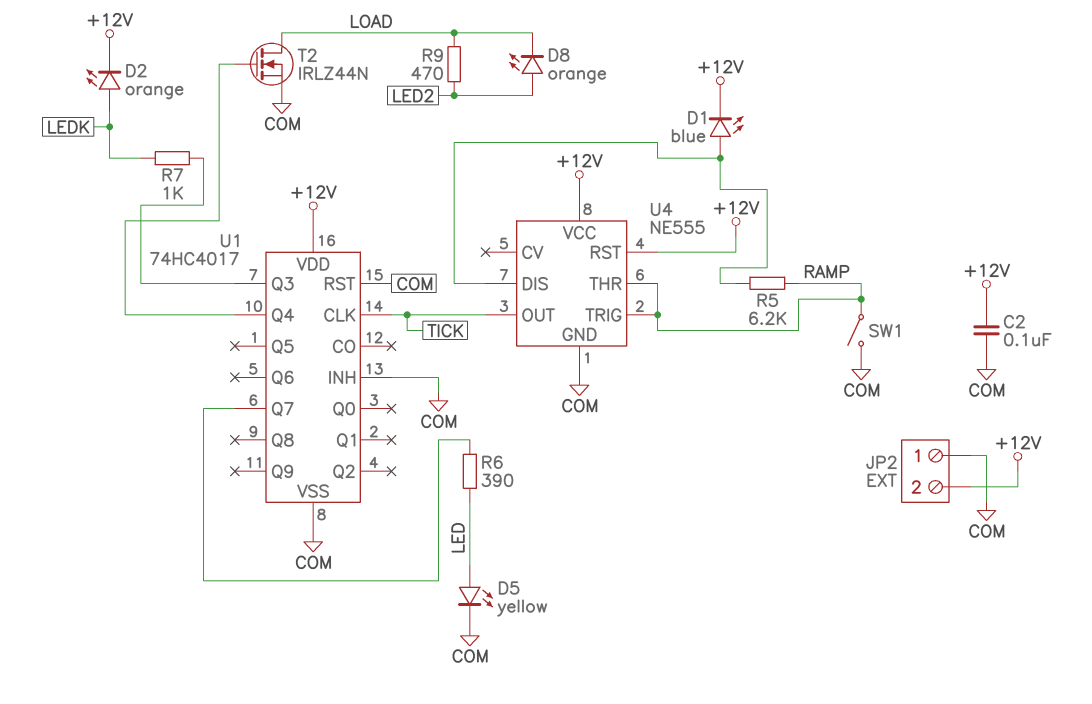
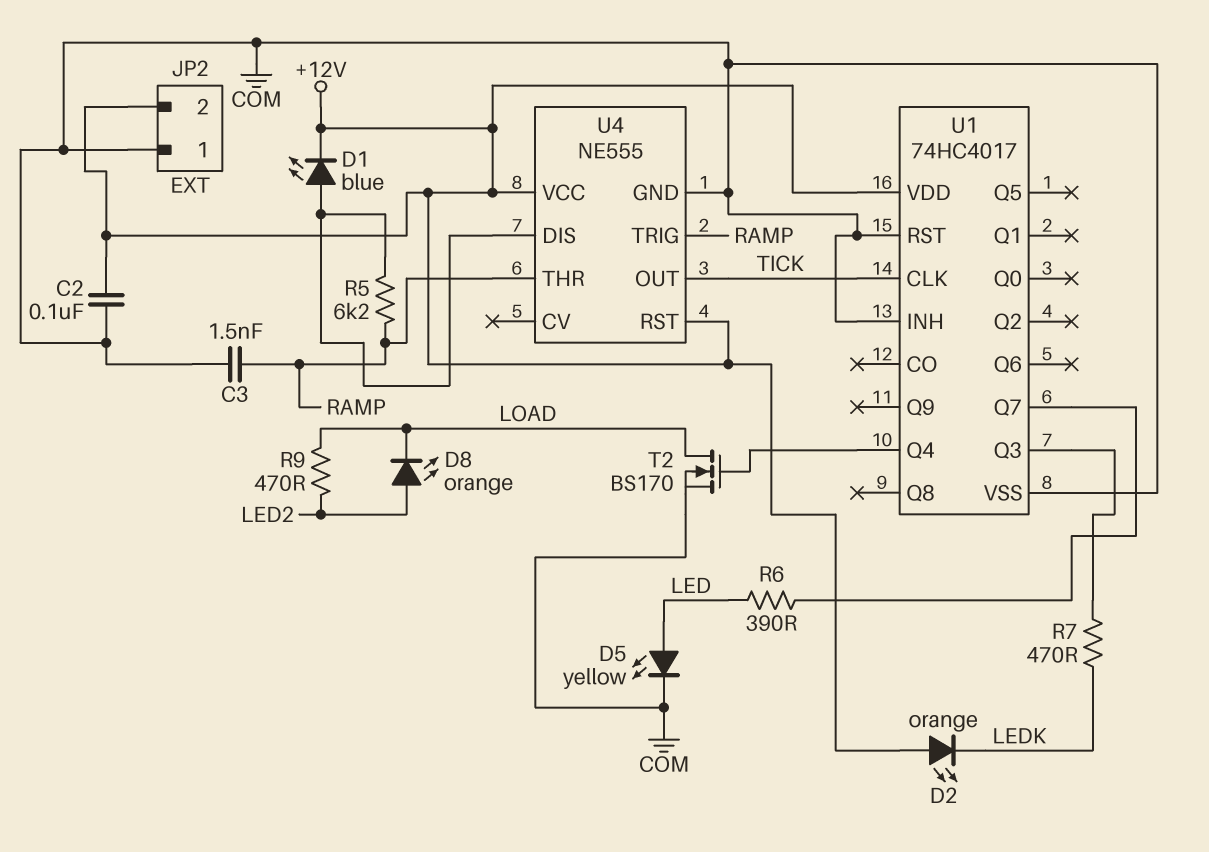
C3: none -> 1.5nF (COM, RAMP)
D2: LED orange (A LEDK, K +12V) -> LED orange (A +12V, K LEDK)
R7: 1k (LEDK, U1/Q3) -> 470 (LEDK, U1/Q3)
SW1: switch (COM, RAMP) -> none
T2: NMOS IRLZ44N (G U1/Q4, D LOAD, S COM) -> NMOS BS170 (G U1/Q4, D LOAD, S COM)

